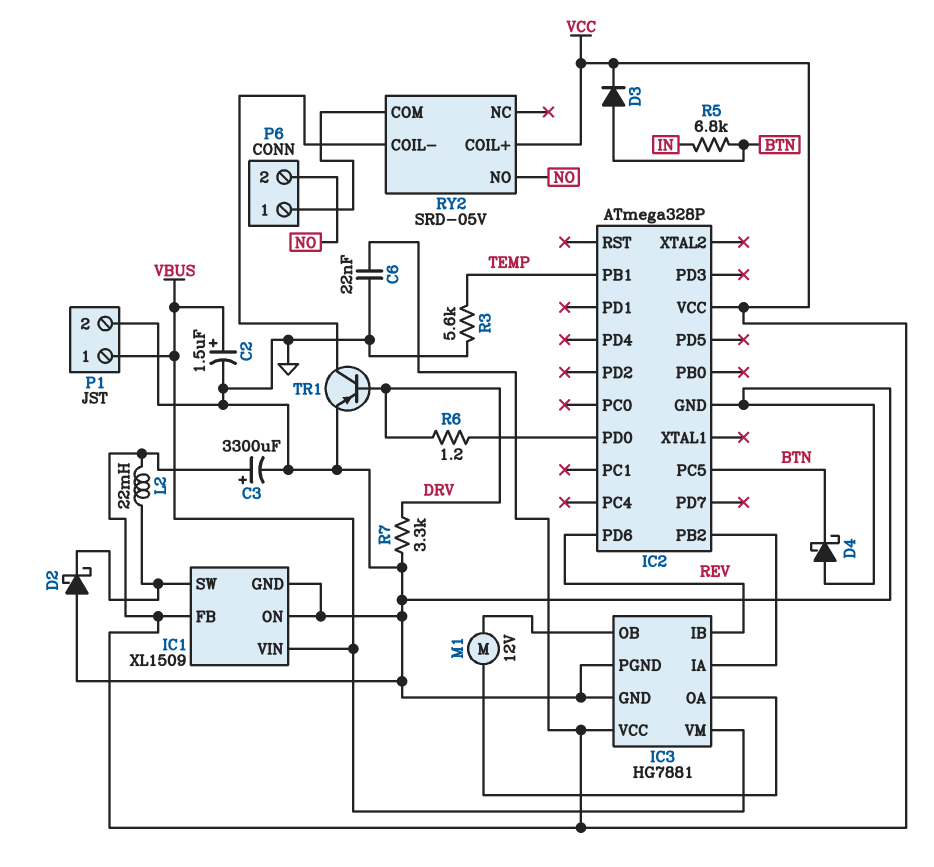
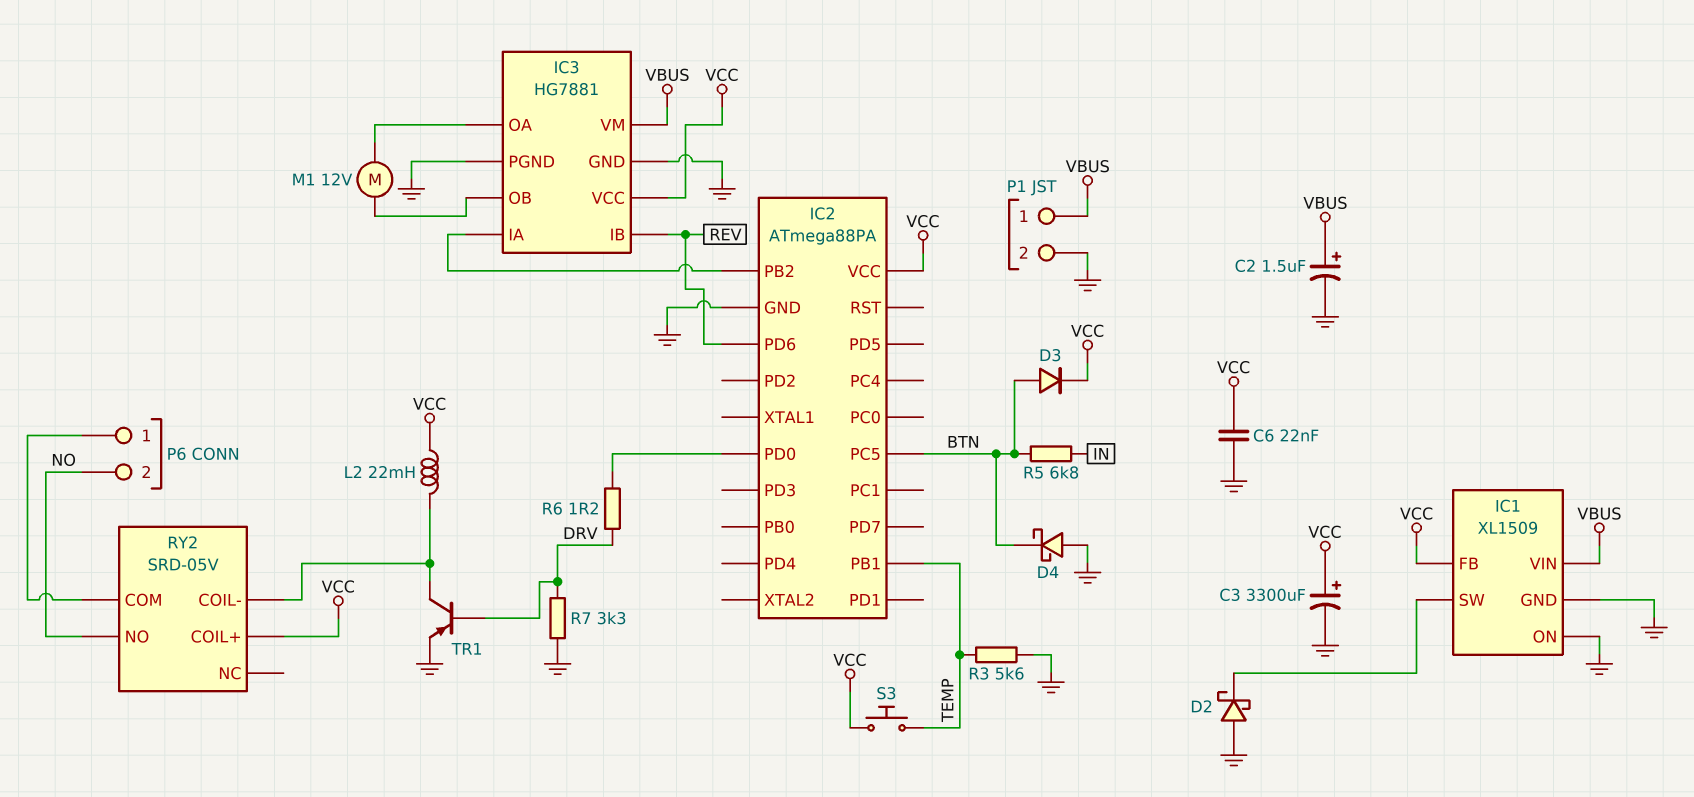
IC2: ATmega328P -> ATmega88PA
L2: 22mH (IC1/SW, VCC) -> 22mH (RY2/COIL-, VCC)
S3: none -> button (TEMP, VCC)

